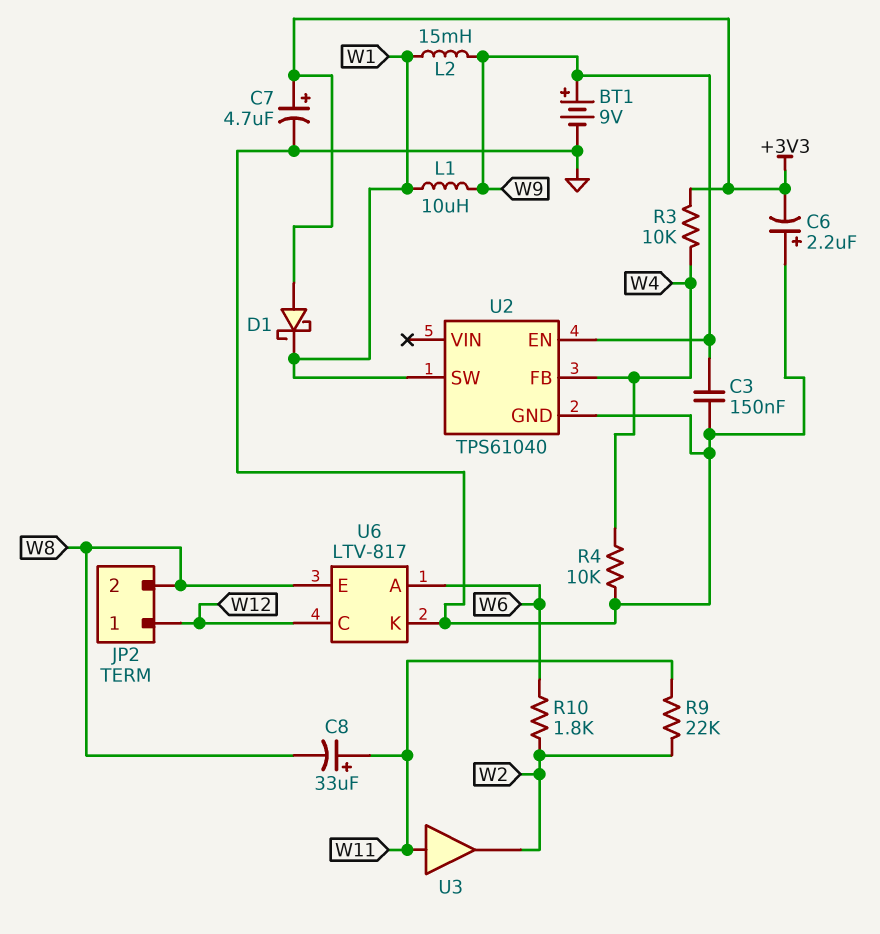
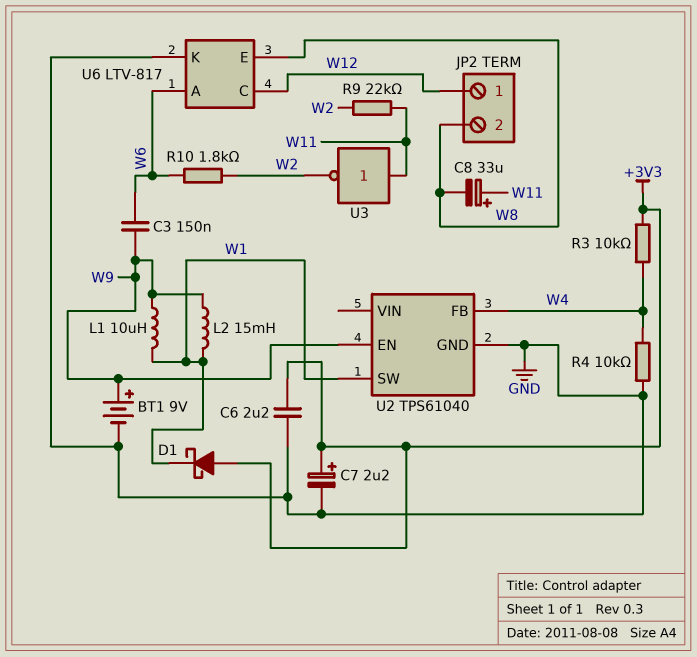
C3: 150nF (GND, W9) -> 150nF (W6, W9)
C6: 2.2uF (plus GND, minus +3V3) -> 2.2uF (+3V3, GND)
C7: 4.7uF (plus +3V3, minus GND) -> 2.2uF (plus +3V3, minus GND)
U3: buffer (in W11, out W2) -> NOT (in W11, out W2)

